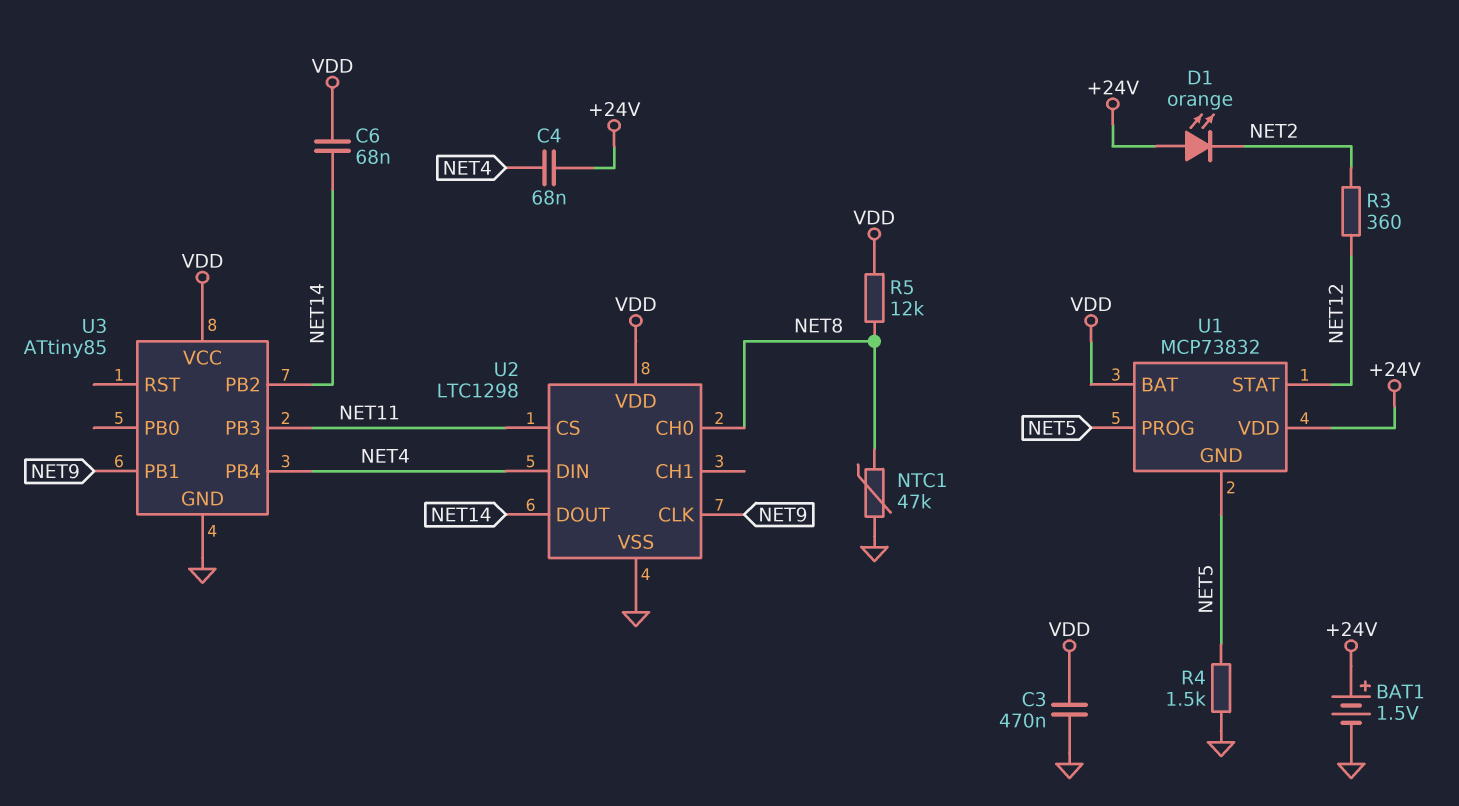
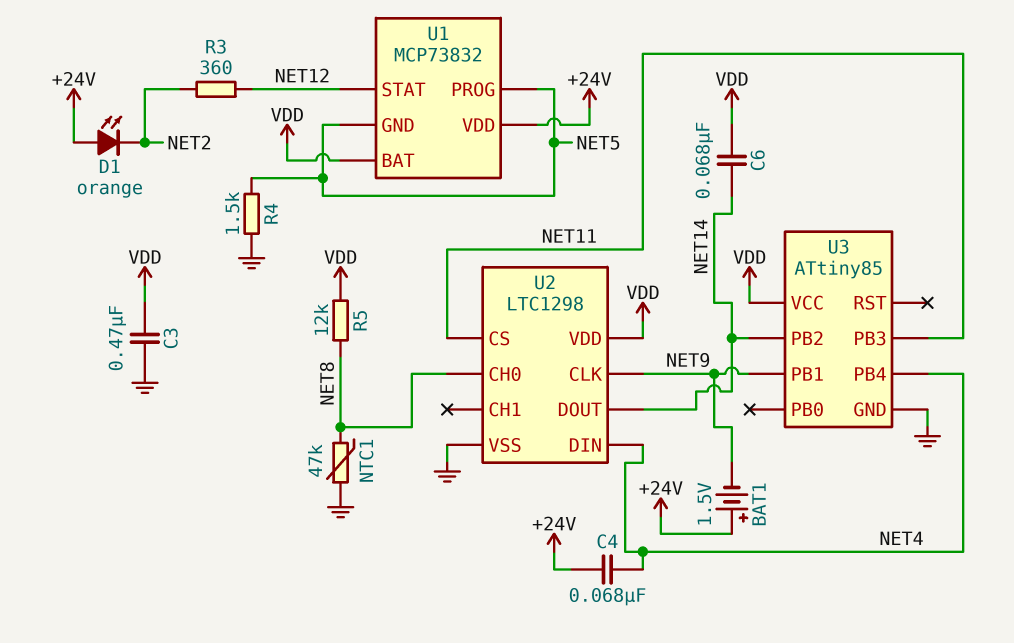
BAT1: 1.5V (plus +24V, minus GND) -> 1.5V (plus +24V, minus NET9)

